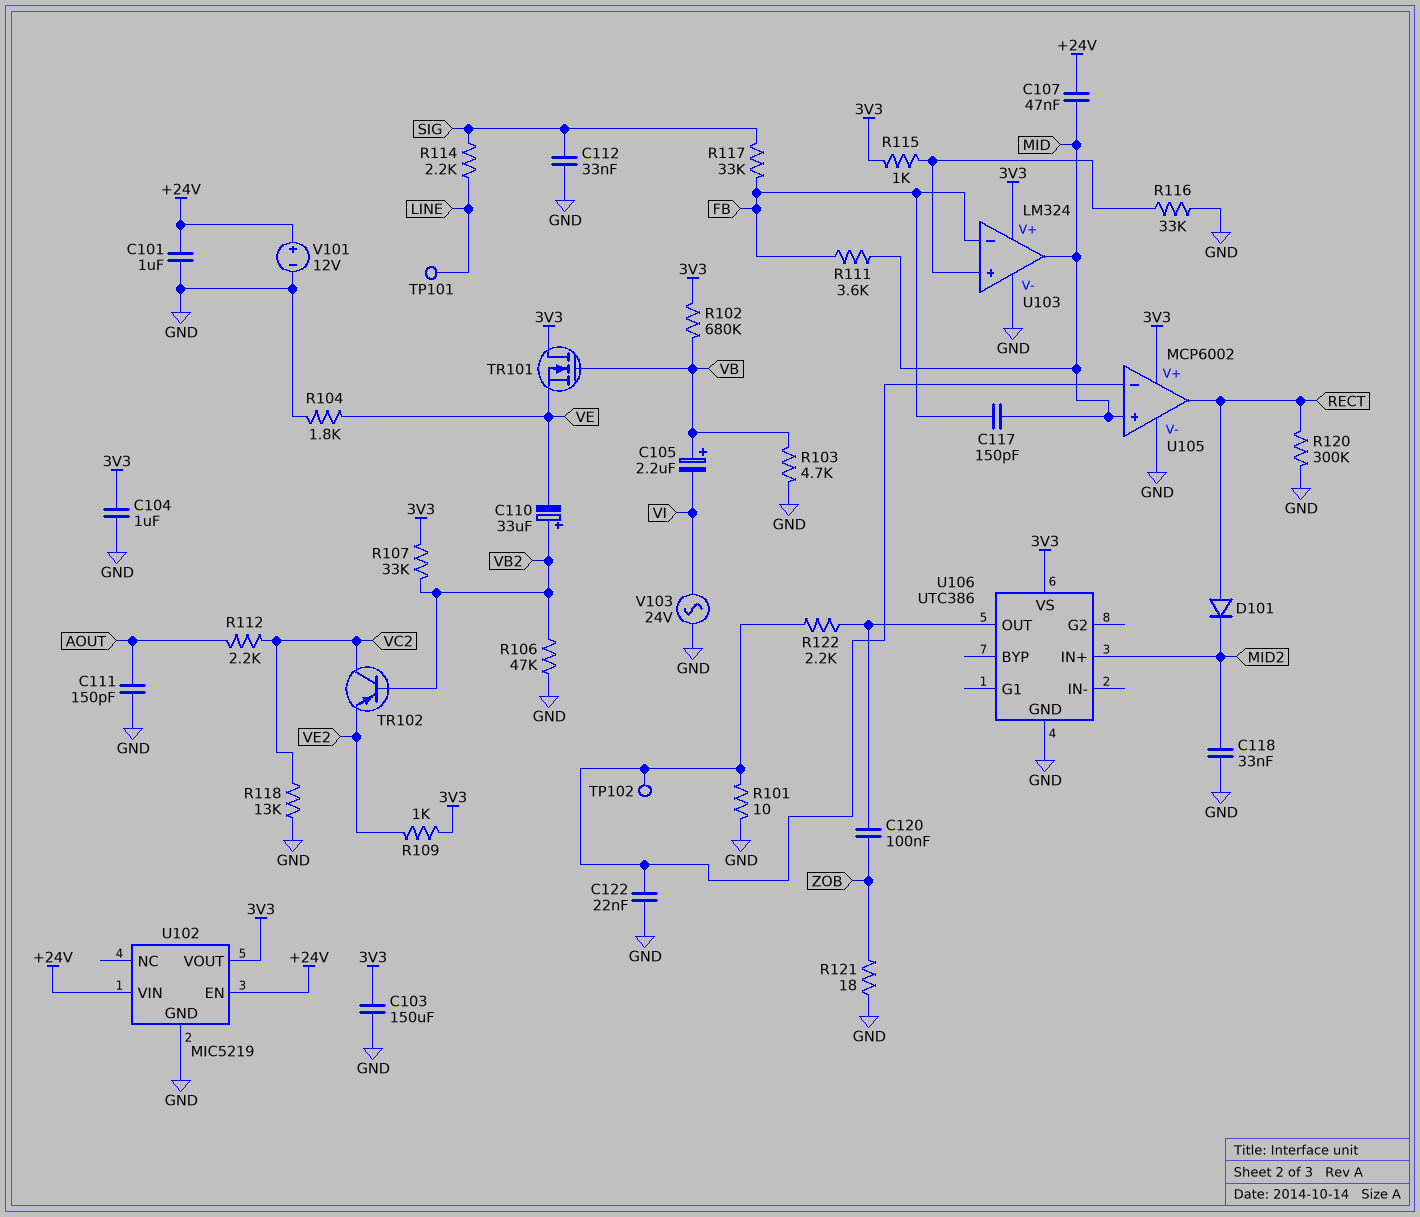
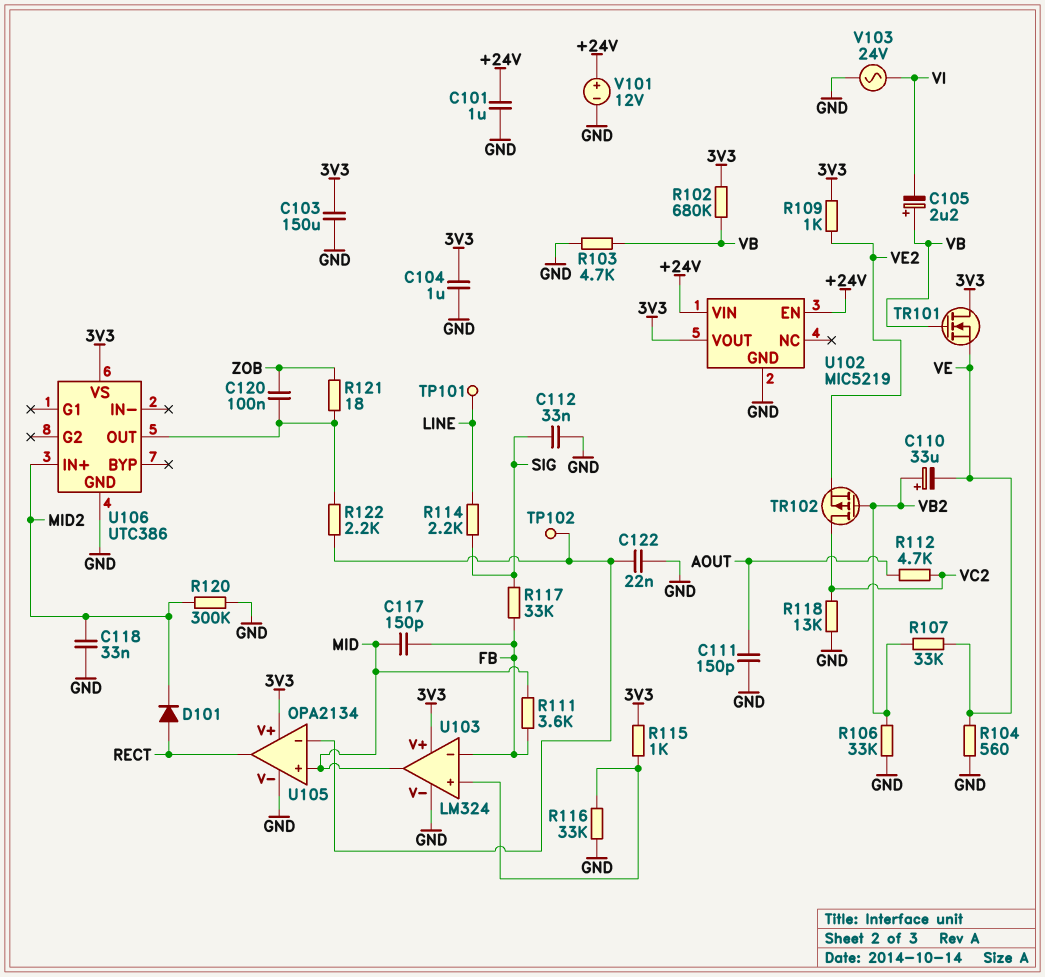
C107: 47nF (+24V, MID) -> none
R101: 10 (GND, U105/in-) -> none
R104: 1.8k (GND, VE) -> 560 (GND, VE)
R106: 47k (GND, VB2) -> 33k (GND, VB2)
R107: 33k (3V3, VB2) -> 33k (VB2, VE)
R112: 2.2k (AOUT, VC2) -> 4.7k (AOUT, VC2)
R120: 300k (GND, RECT) -> 300k (GND, MID2)
R121: 18 (GND, ZOB) -> 18 (U106/OUT, ZOB)
TR102: PNP (B VB2, C VC2, E VE2) -> PMOS (G VB2, D VC2, S VE2)
U105: MCP6002 -> OPA2134

